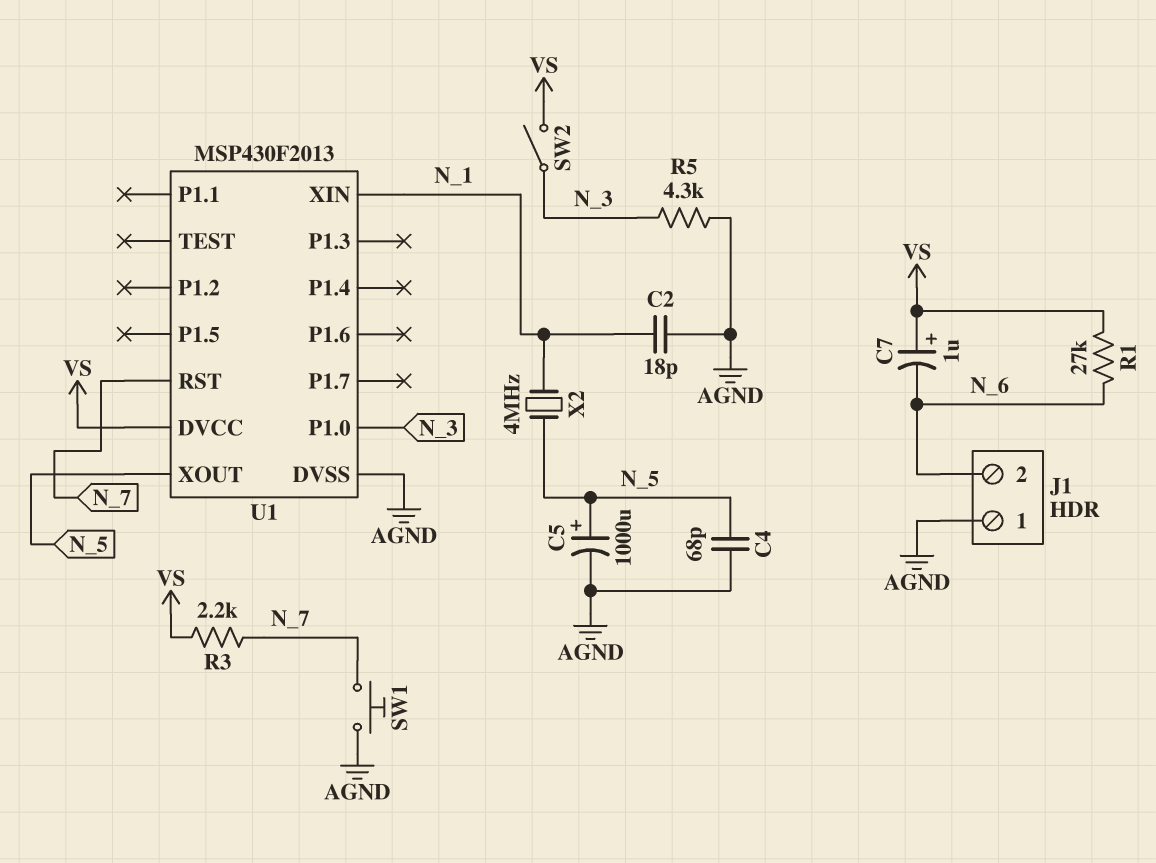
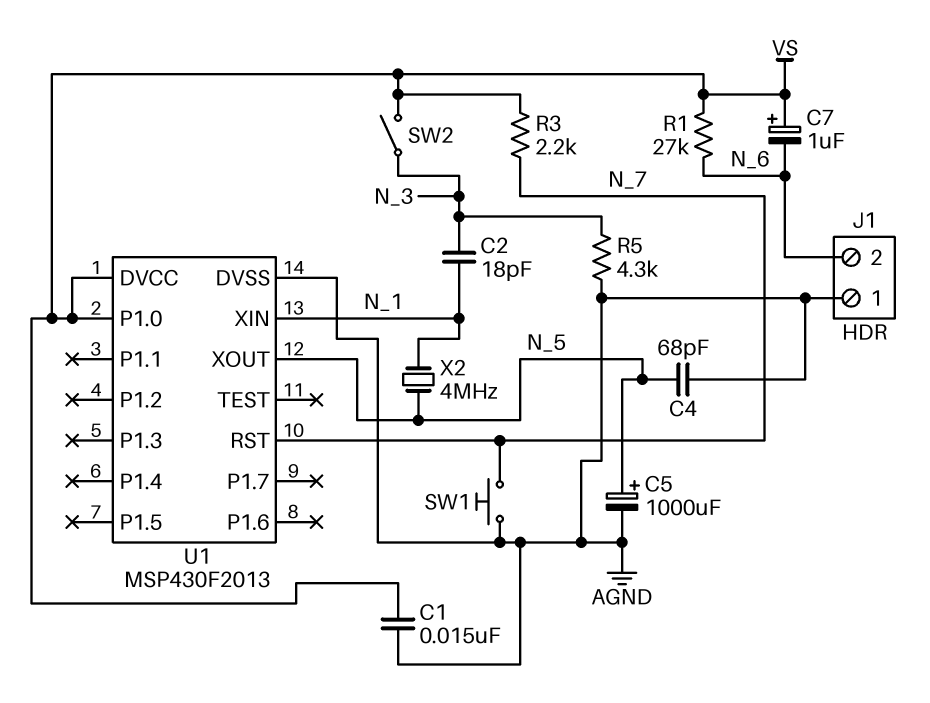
C1: none -> 15nF (AGND, VS)
C2: 18pF (AGND, N_1) -> 18pF (N_1, N_3)
U1 pin P1.0: N_3 -> VS

